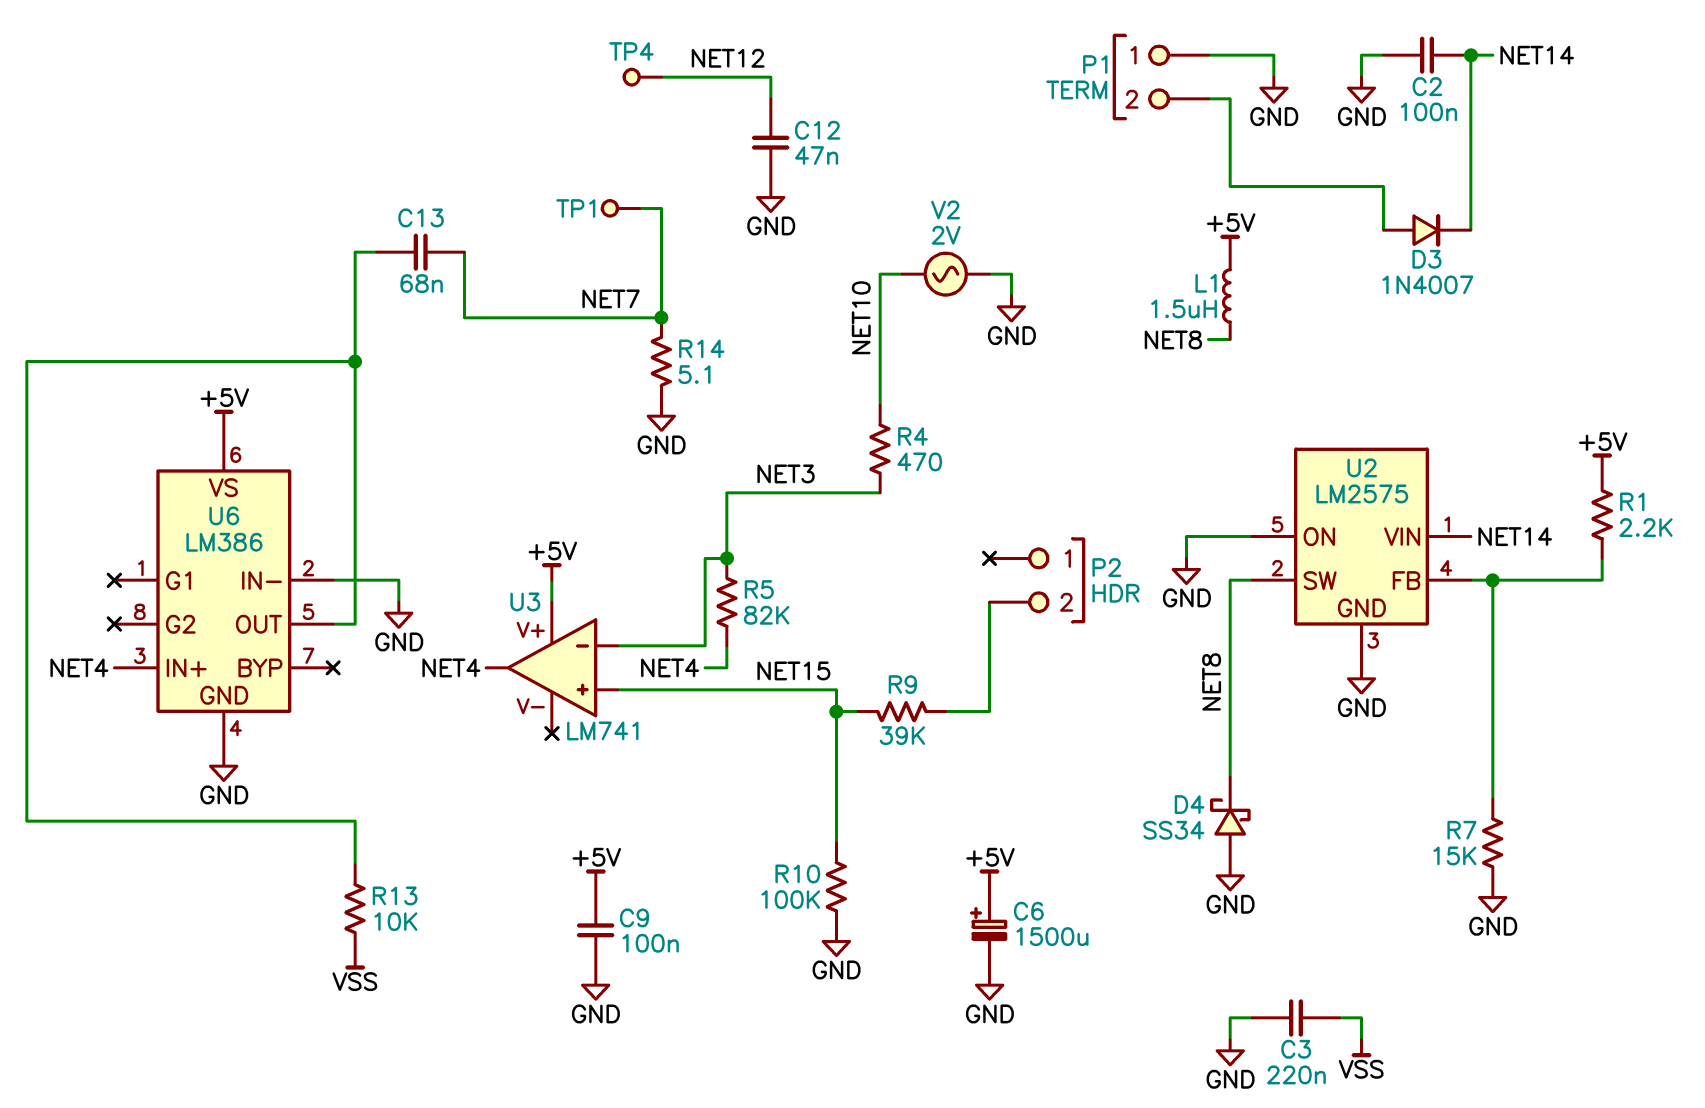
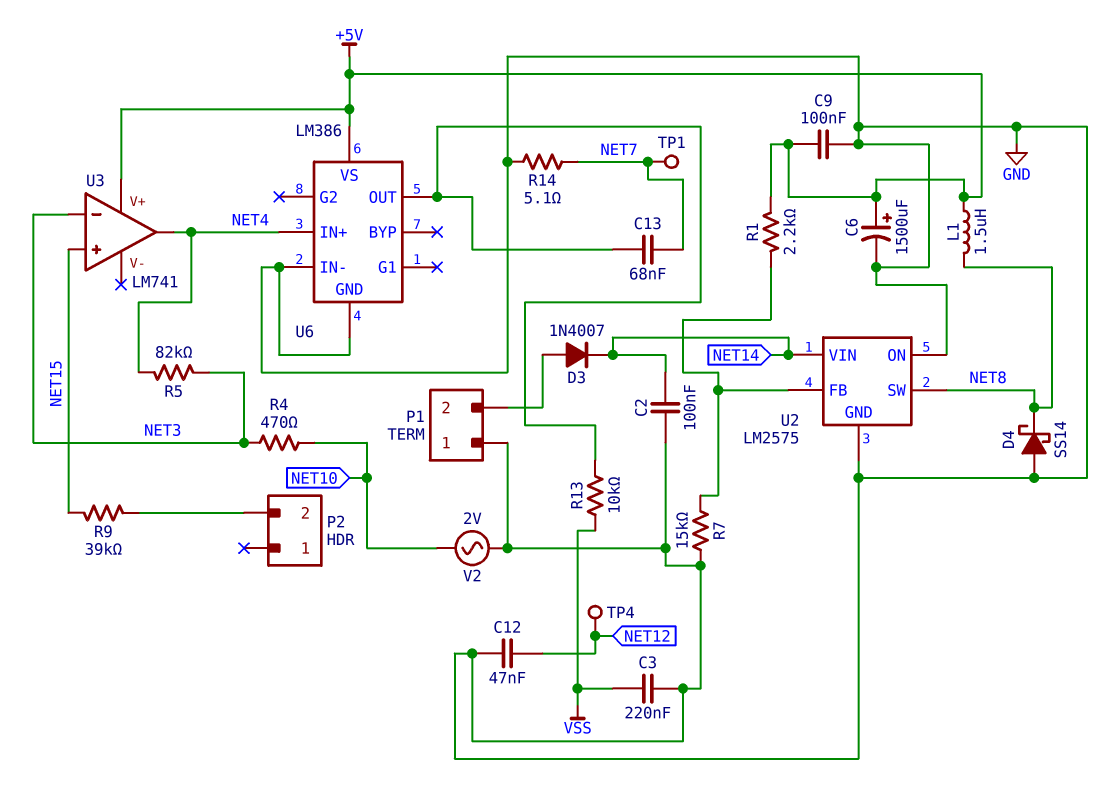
D4: schottky SS34 (A GND, K NET8) -> schottky SS14 (A GND, K NET8)
R10: 100k (GND, NET15) -> none

